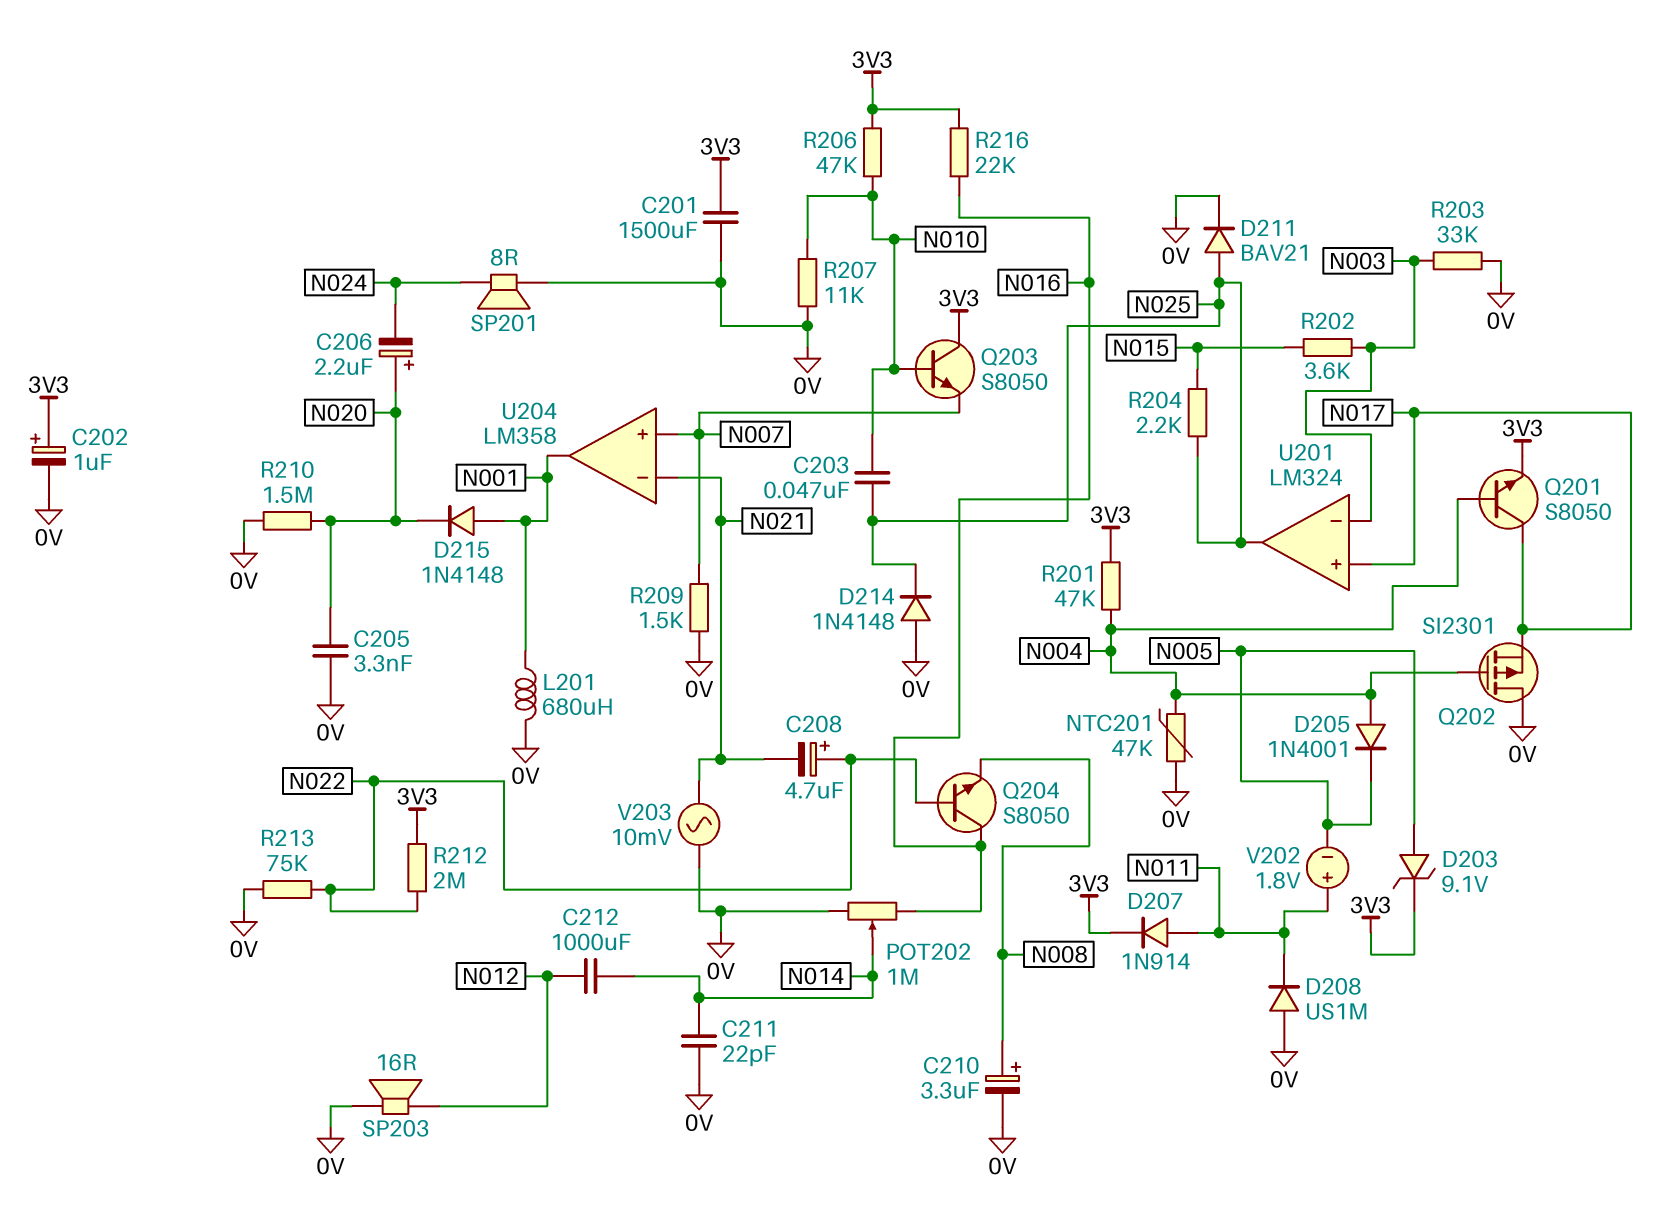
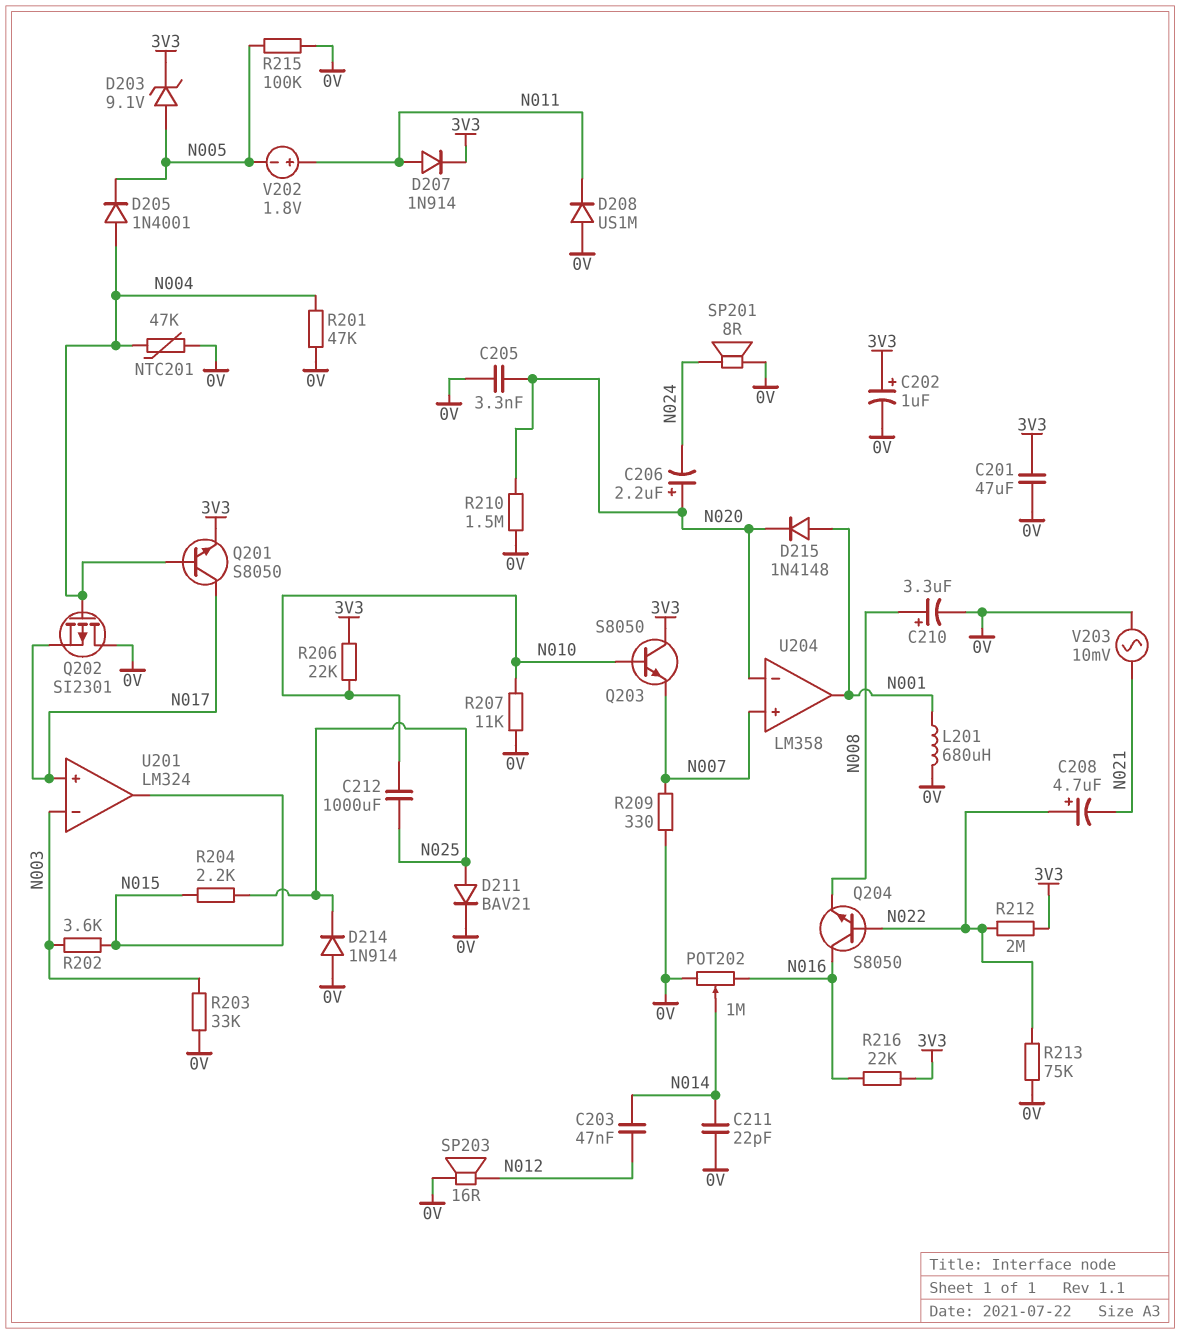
C201: 1500uF (0V, 3V3) -> 47uF (0V, 3V3)
C203: 47nF (N010, N025) -> 47nF (N012, N014)
C212: 1000uF (N012, N014) -> 1000uF (N010, N025)
D214: diode 1N4148 (A 0V, K N025) -> diode 1N914 (A 0V, K N025)
R201: 47k (3V3, N004) -> 47k (0V, N004)
R206: 47k (3V3, N010) -> 22k (3V3, N010)
R209: 1.5k (0V, N007) -> 330 (0V, N007)
R215: none -> 100k (0V, N005)
U201 pin out: N025 -> N015
U204 pin in-: N021 -> N020

